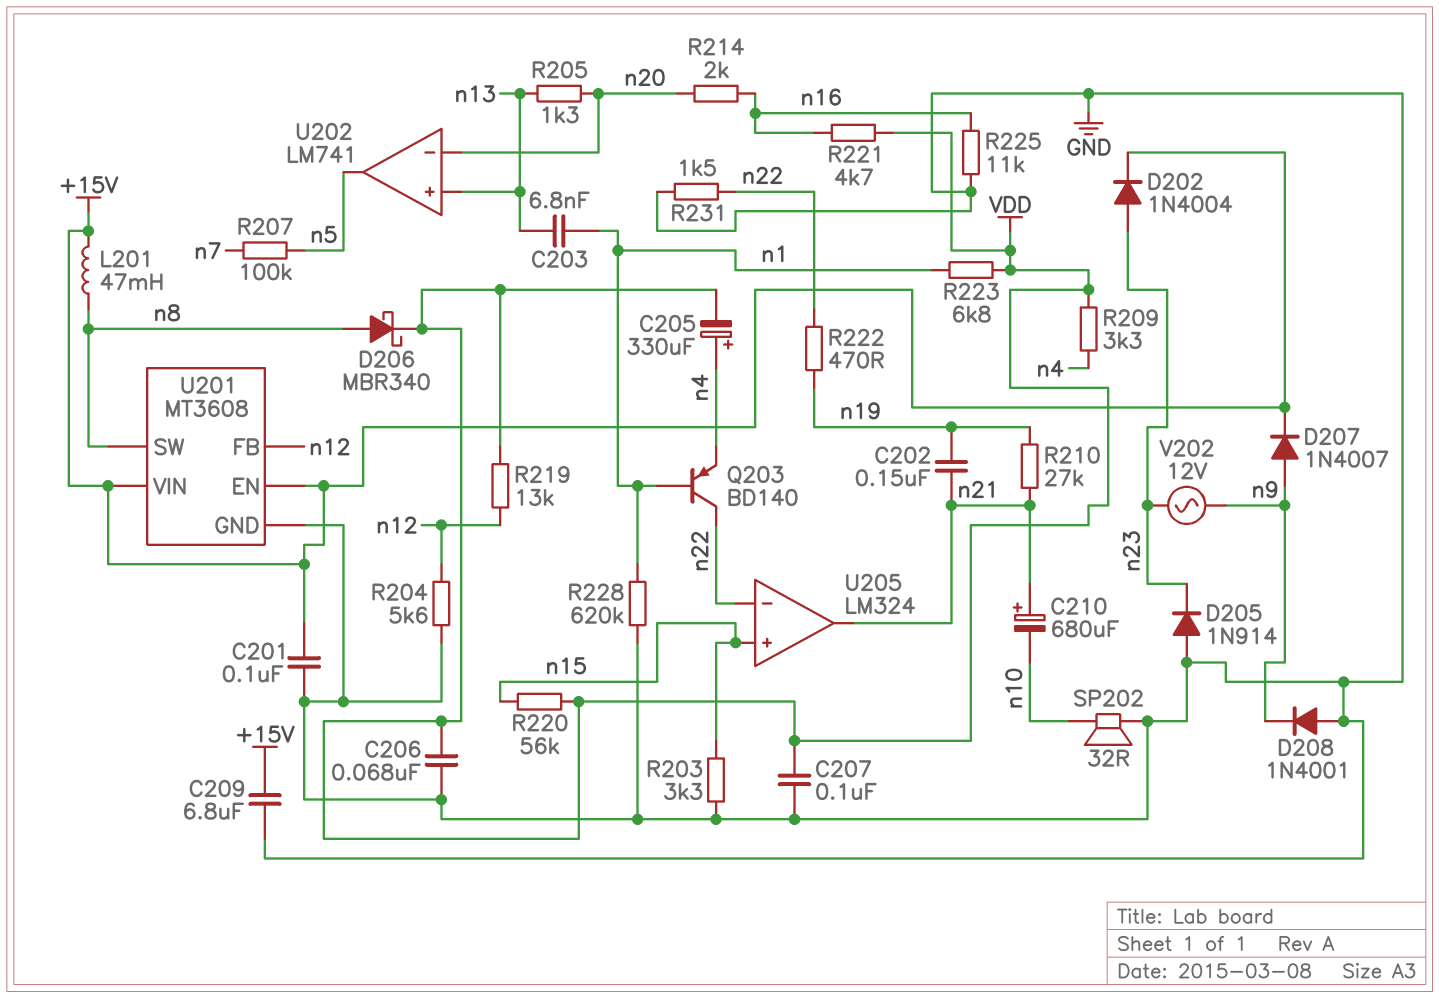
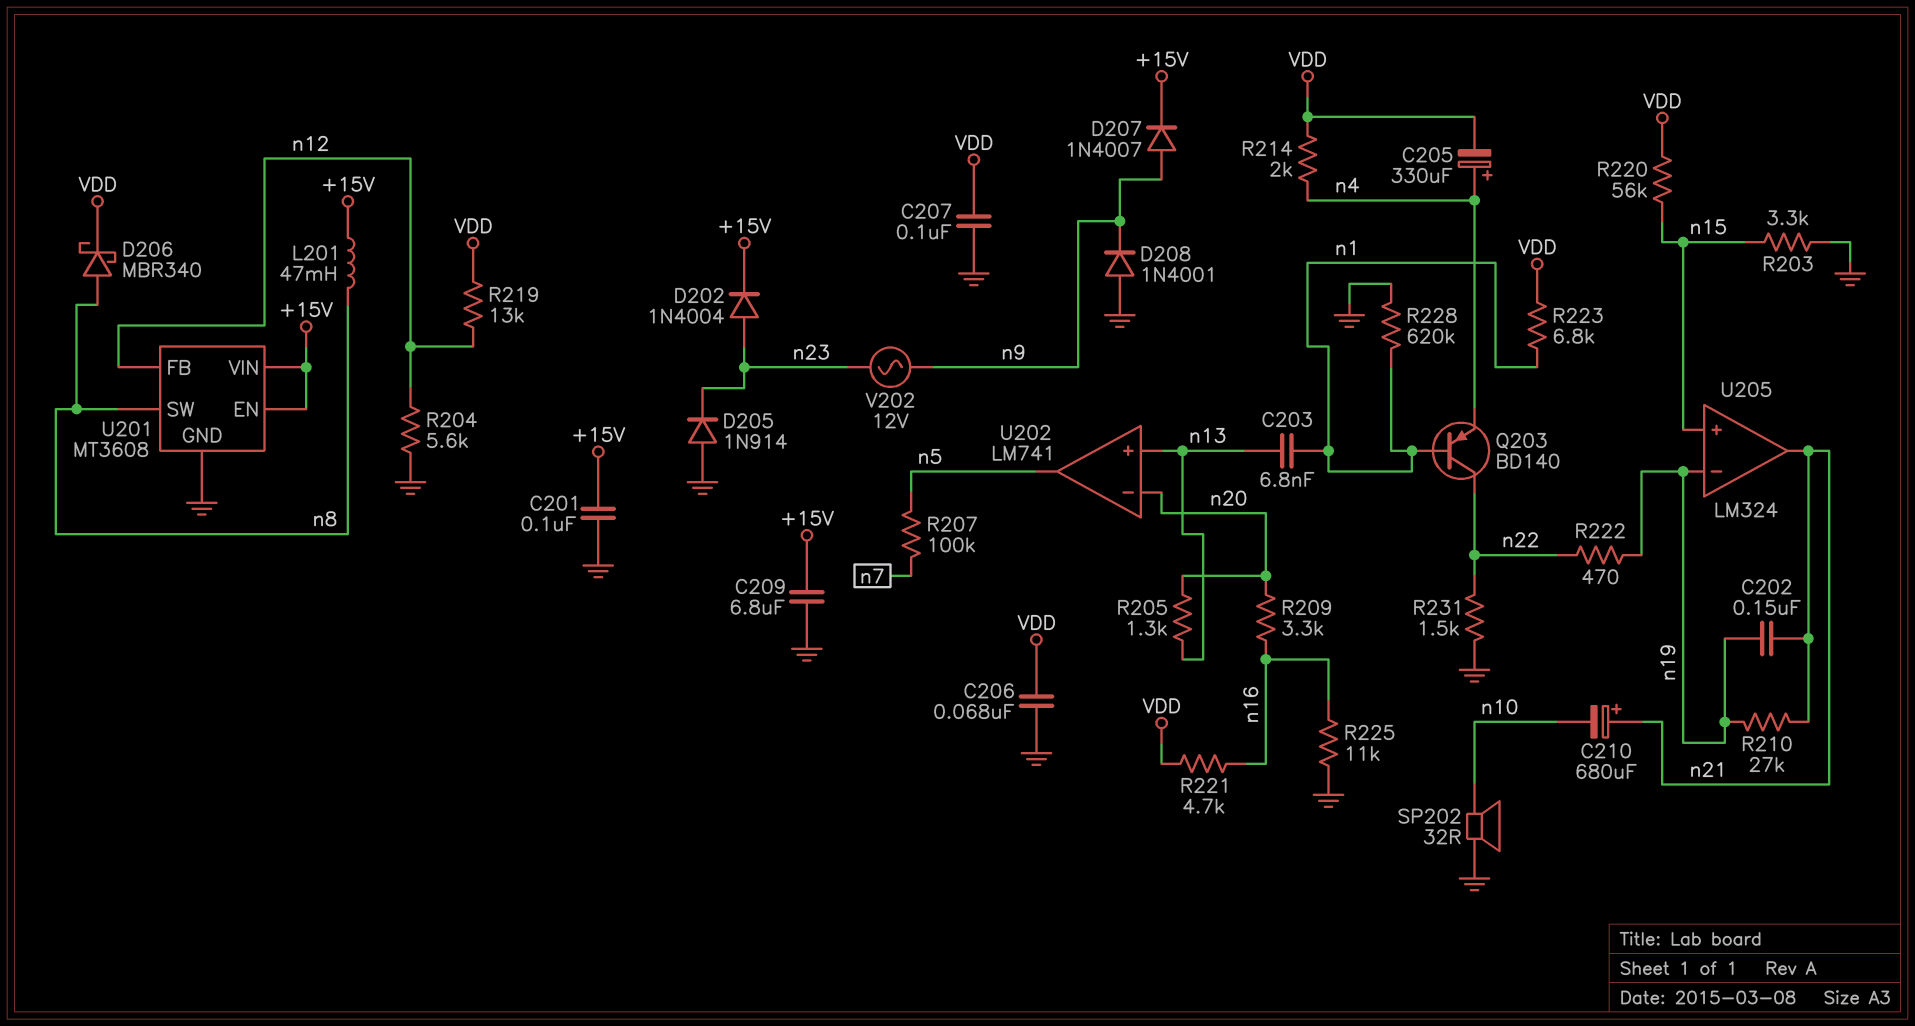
R209: 3.3k (VDD, n4) -> 3.3k (n16, n20)
R214: 2k (n16, n20) -> 2k (VDD, n4)
U205 pin in-: n22 -> n19

